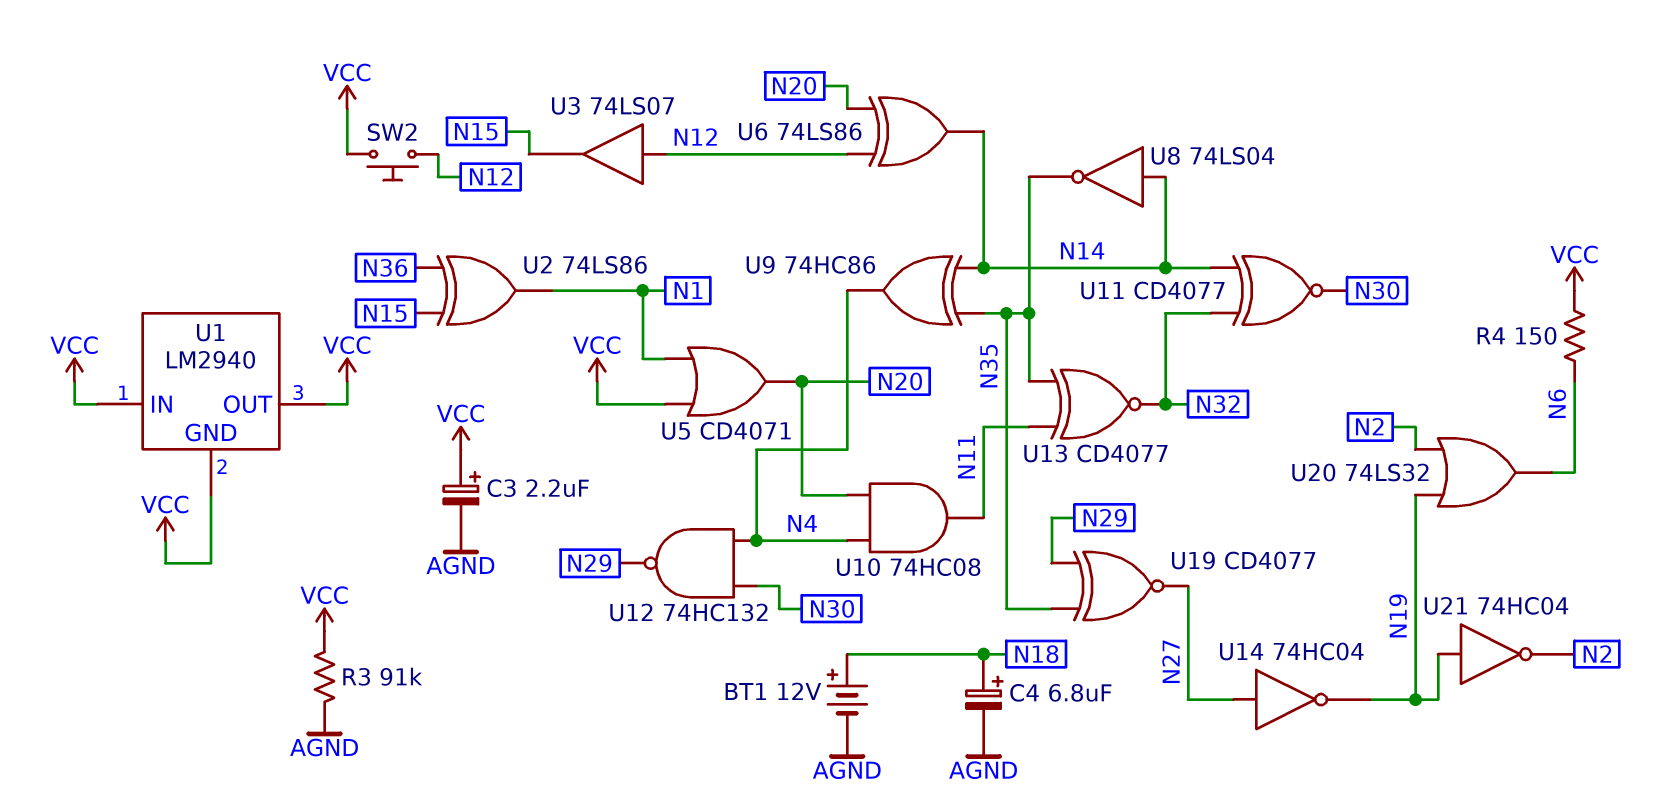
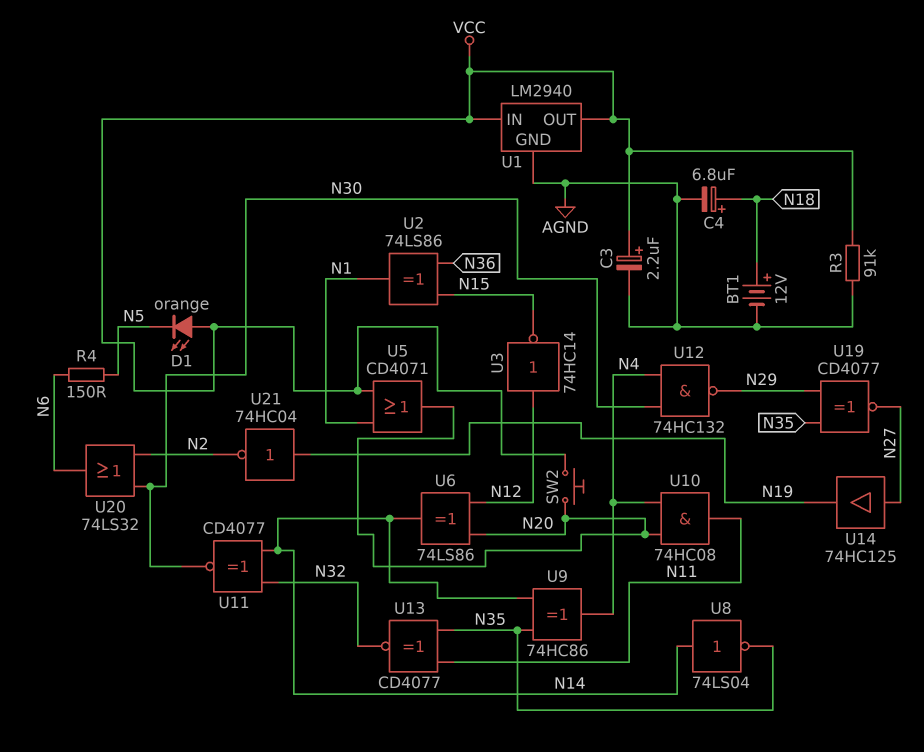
D1: none -> LED orange (A VCC, K N5)
R4: 150 (N6, VCC) -> 150 (N5, N6)
SW2: button (N12, VCC) -> button (N20, VCC)
U1 pin GND: VCC -> AGND
U3: buffer 74LS07 (in N12, out N15) -> NOT 74HC14 (in N12, out N15)
U14: NOT 74HC04 (in N27, out N19) -> buffer 74HC125 (in N27, out N19)
U20: OR 74LS32 (in N2, in N19, out N6) -> OR 74LS32 (in N2, in N30, out N6)

